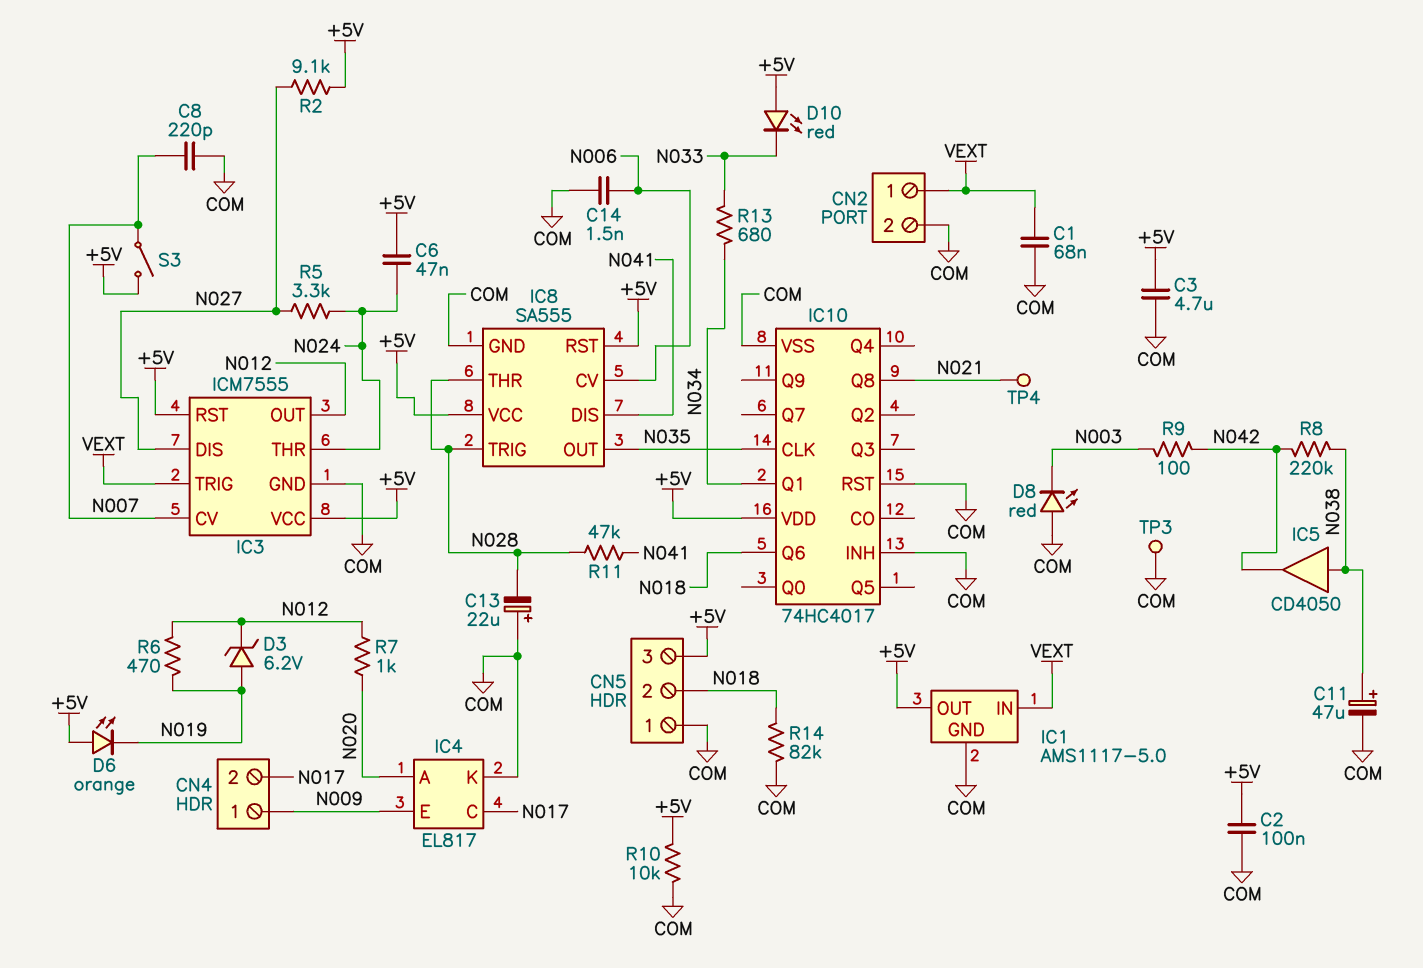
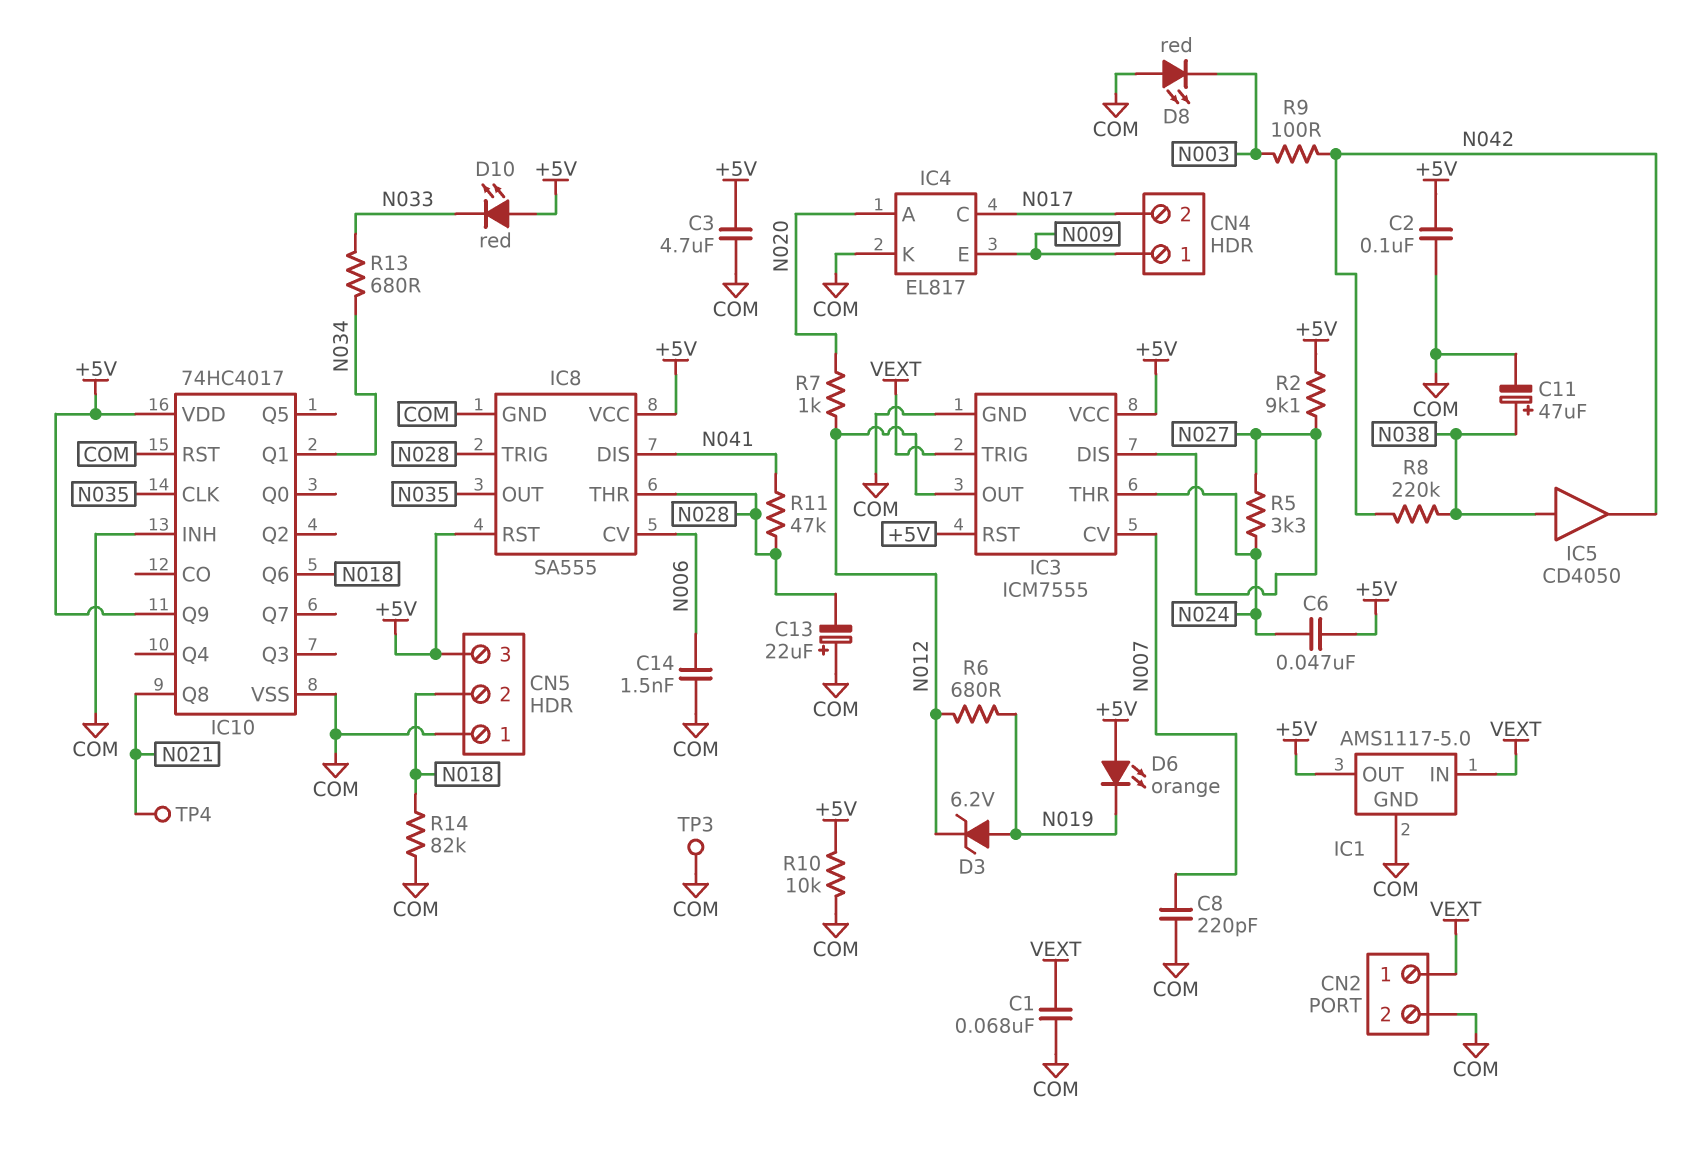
IC10 pin Q9: none -> +5V
R6: 470 (N012, N019) -> 680 (N012, N019)
S3: switch (+5V, N007) -> none

